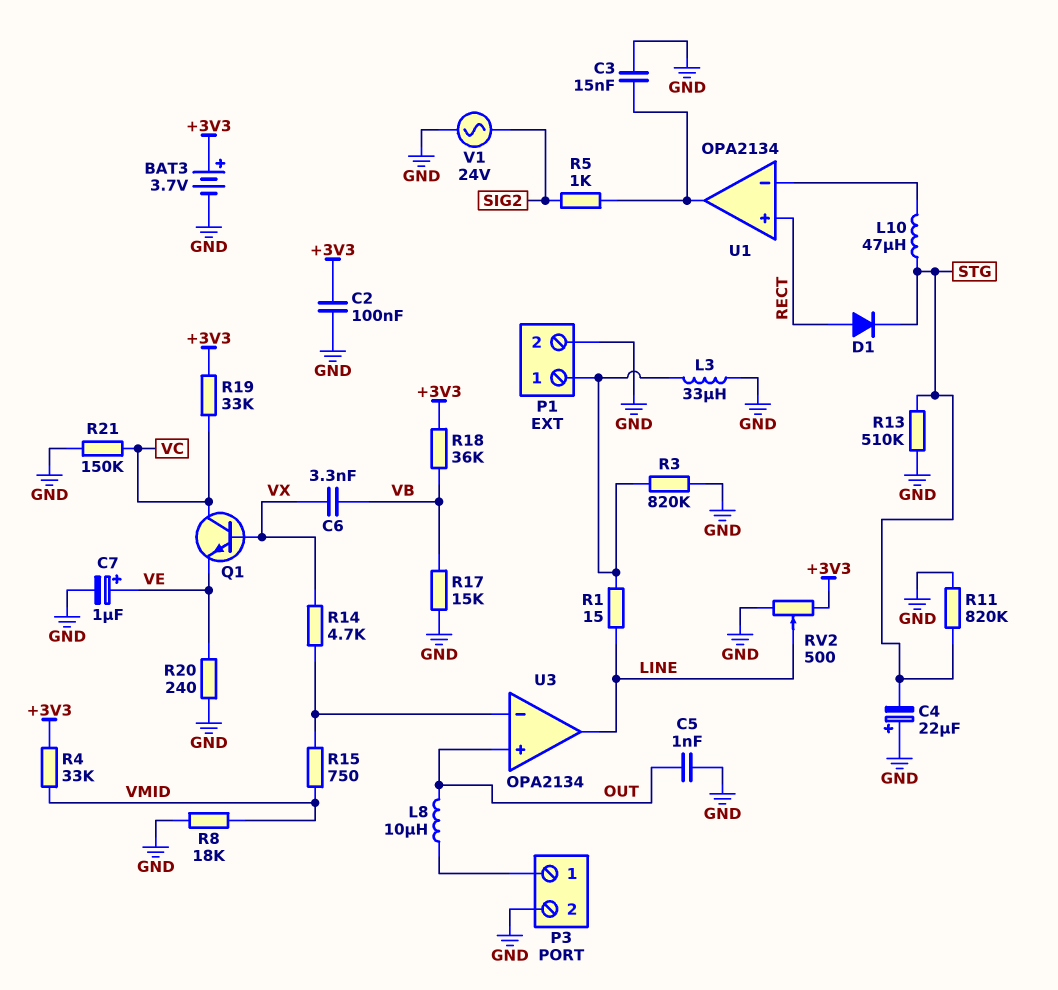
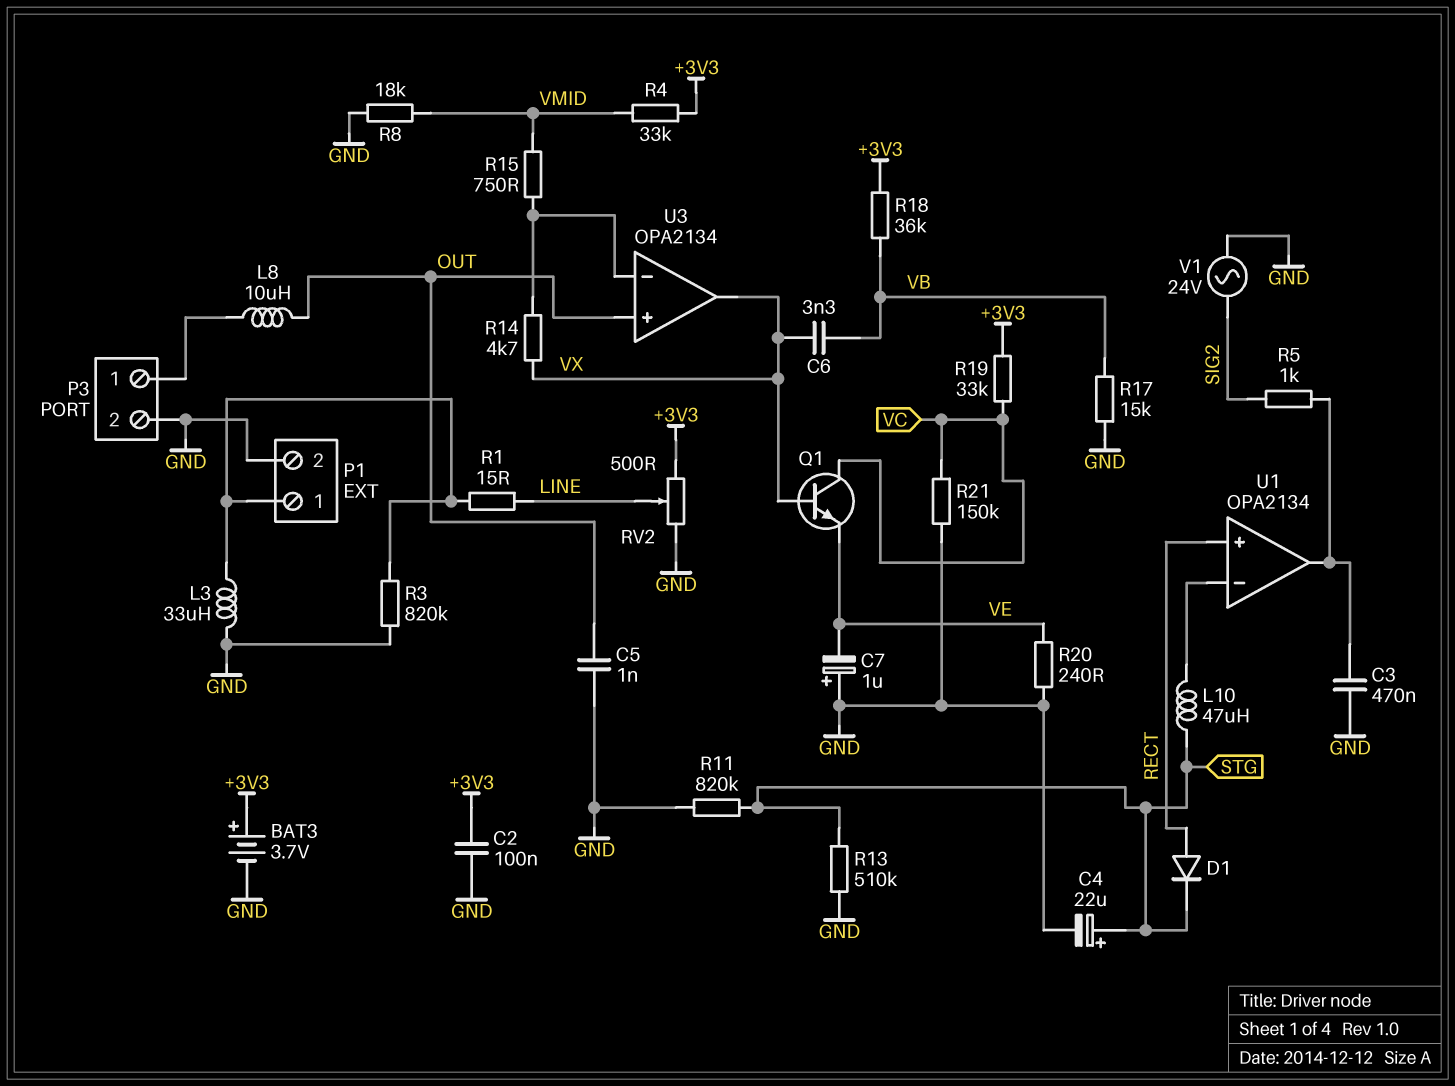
C3: 15nF (GND, U1/out) -> 470nF (GND, U1/out)
C4: 22uF (plus GND, minus STG) -> 22uF (plus STG, minus GND)
C7: 1uF (plus VE, minus GND) -> 1uF (plus GND, minus VE)
U3 pin out: LINE -> VX

